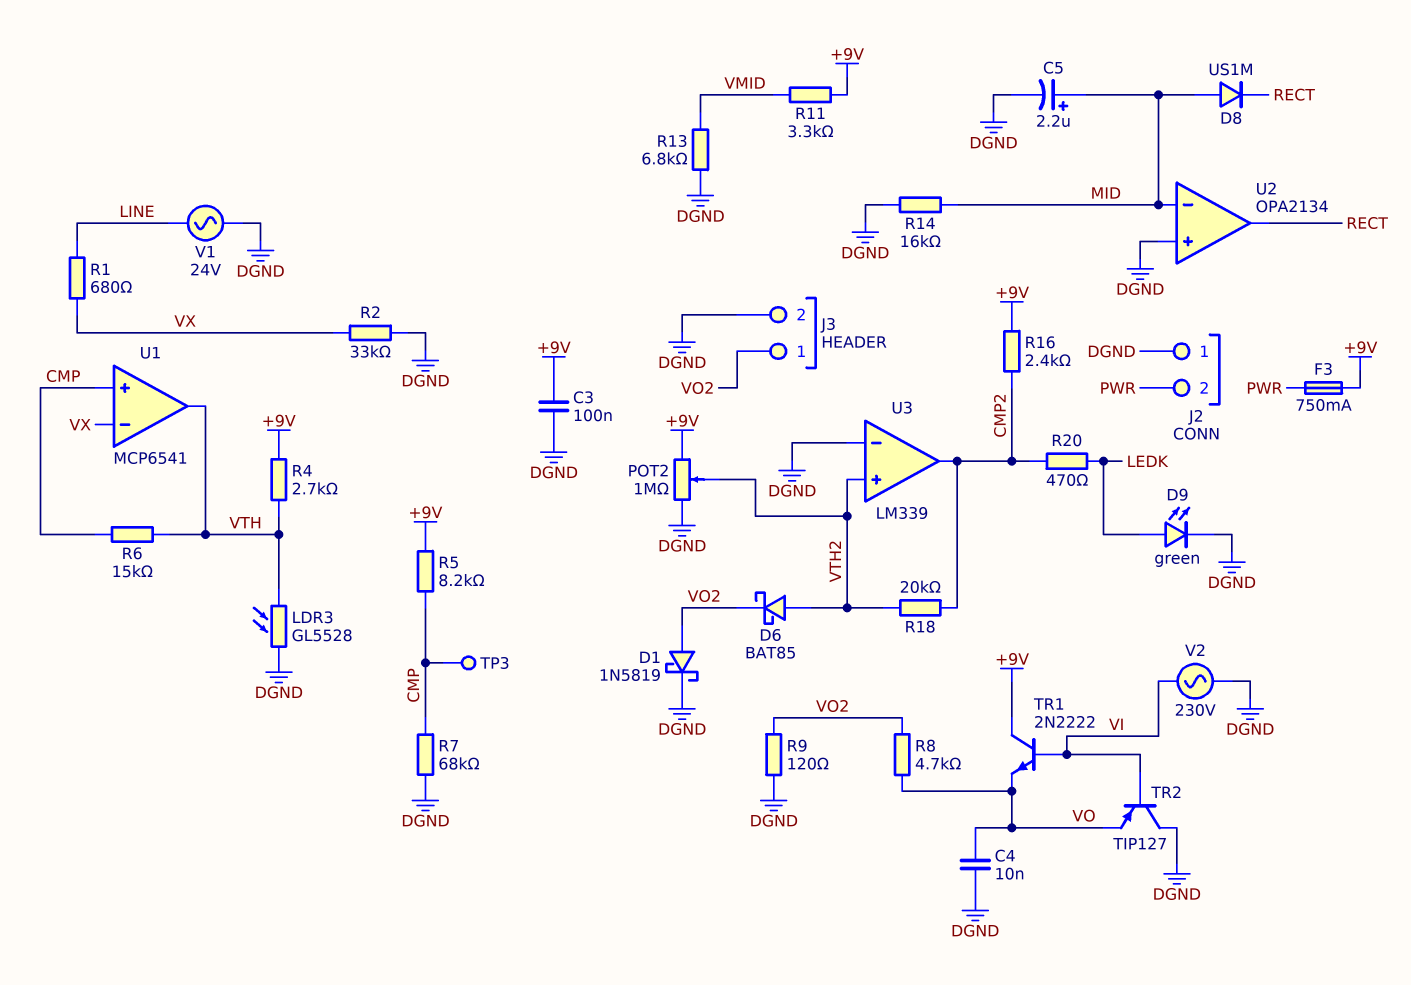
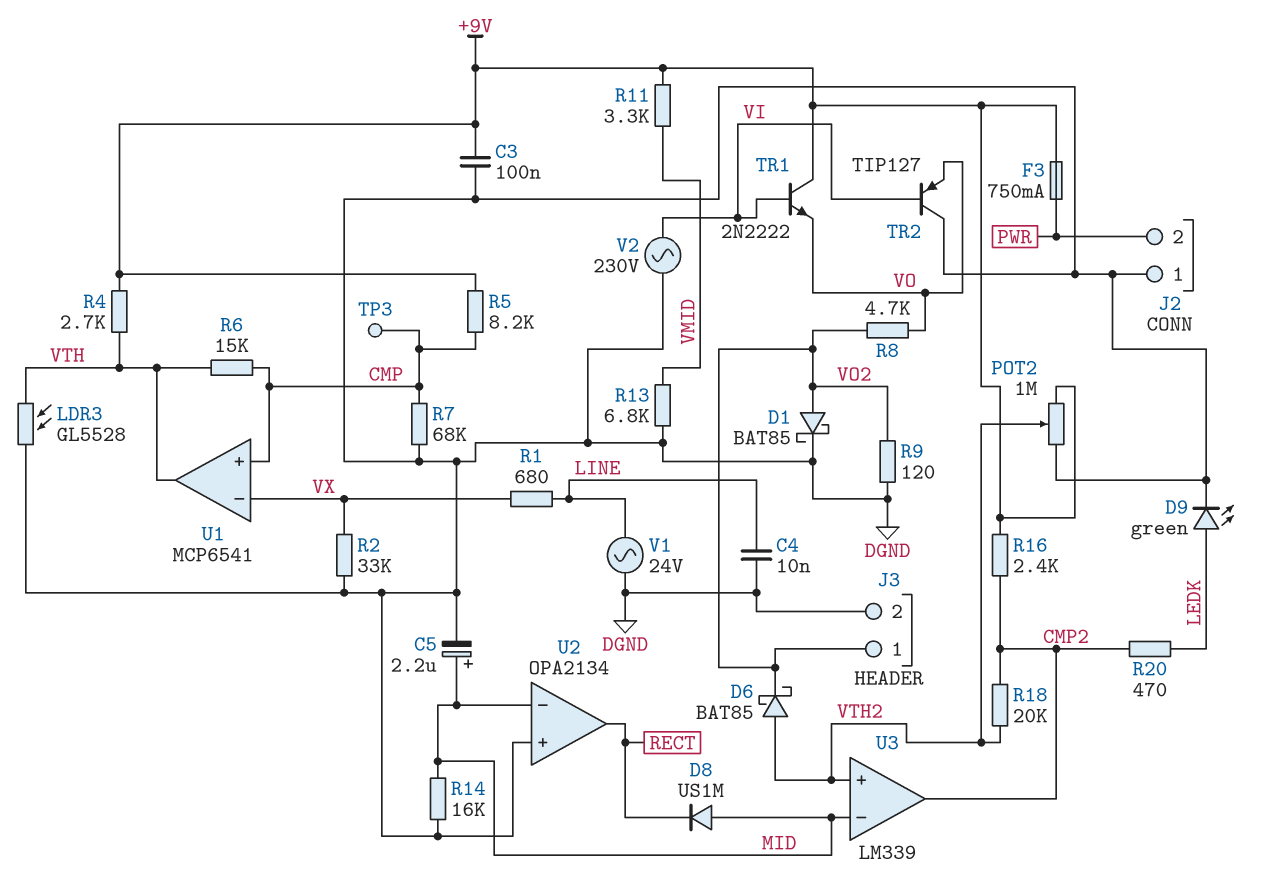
C4: 10nF (DGND, VO) -> 10nF (DGND, LINE)
D1: schottky 1N5819 (A VO2, K DGND) -> schottky BAT85 (A VO2, K DGND)
U3 pin in-: DGND -> MID

